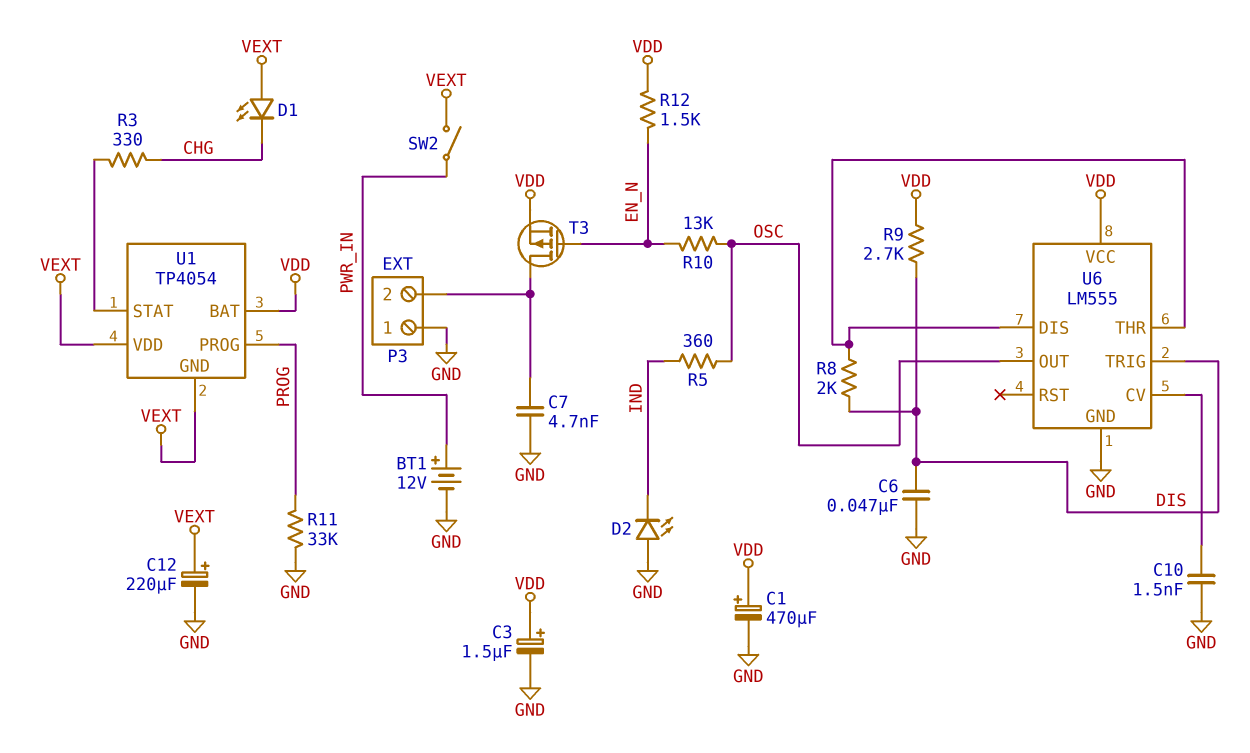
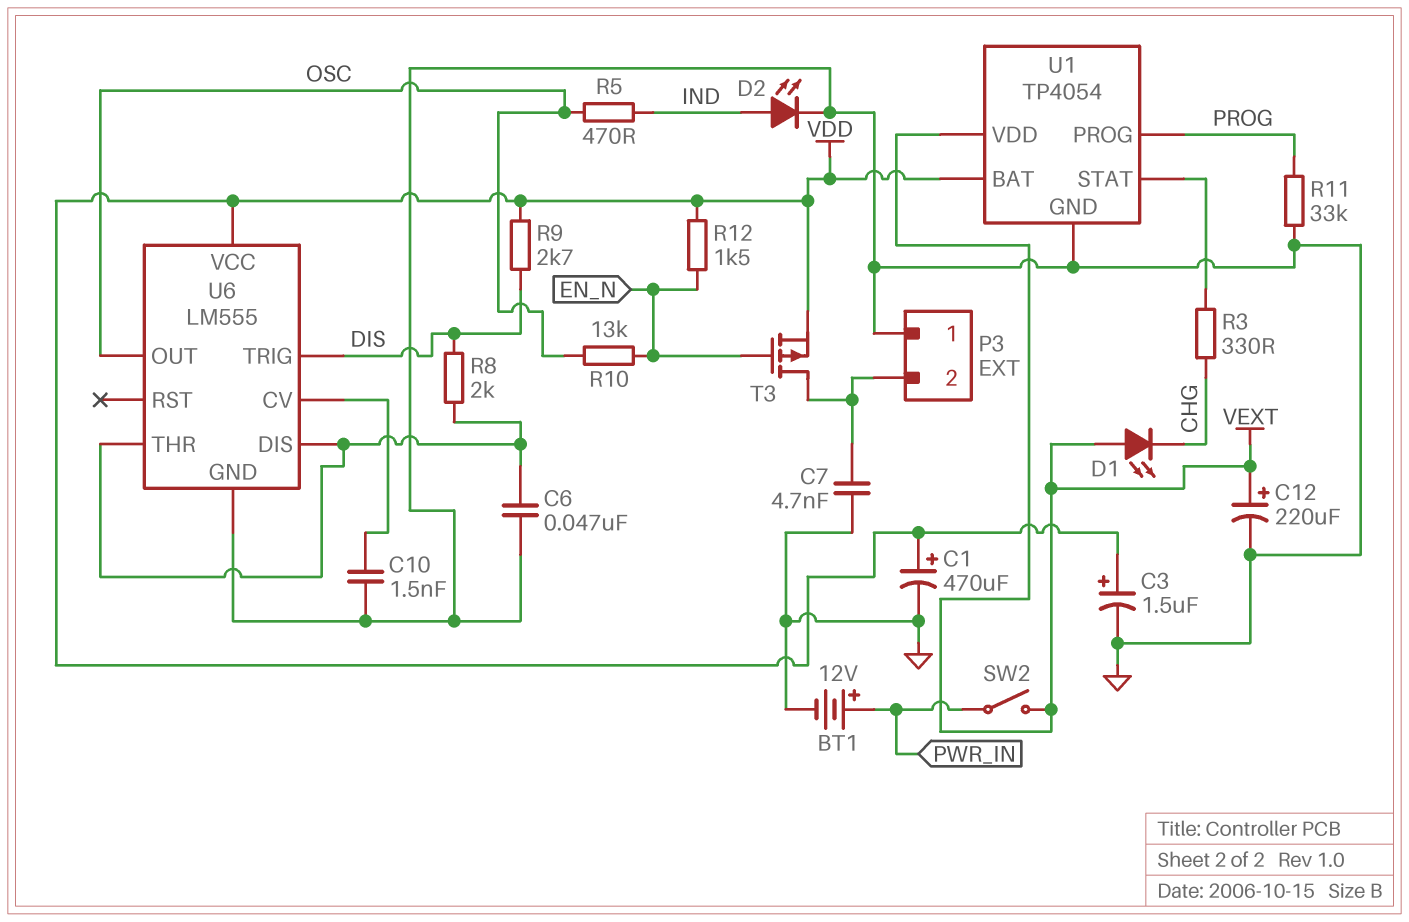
C6: 47nF (DIS, GND) -> 47nF (GND, U6/DIS)
D2: LED (A GND, K IND) -> LED (A IND, K GND)
R5: 360 (IND, OSC) -> 470 (IND, OSC)
U1 pin GND: VEXT -> GND

